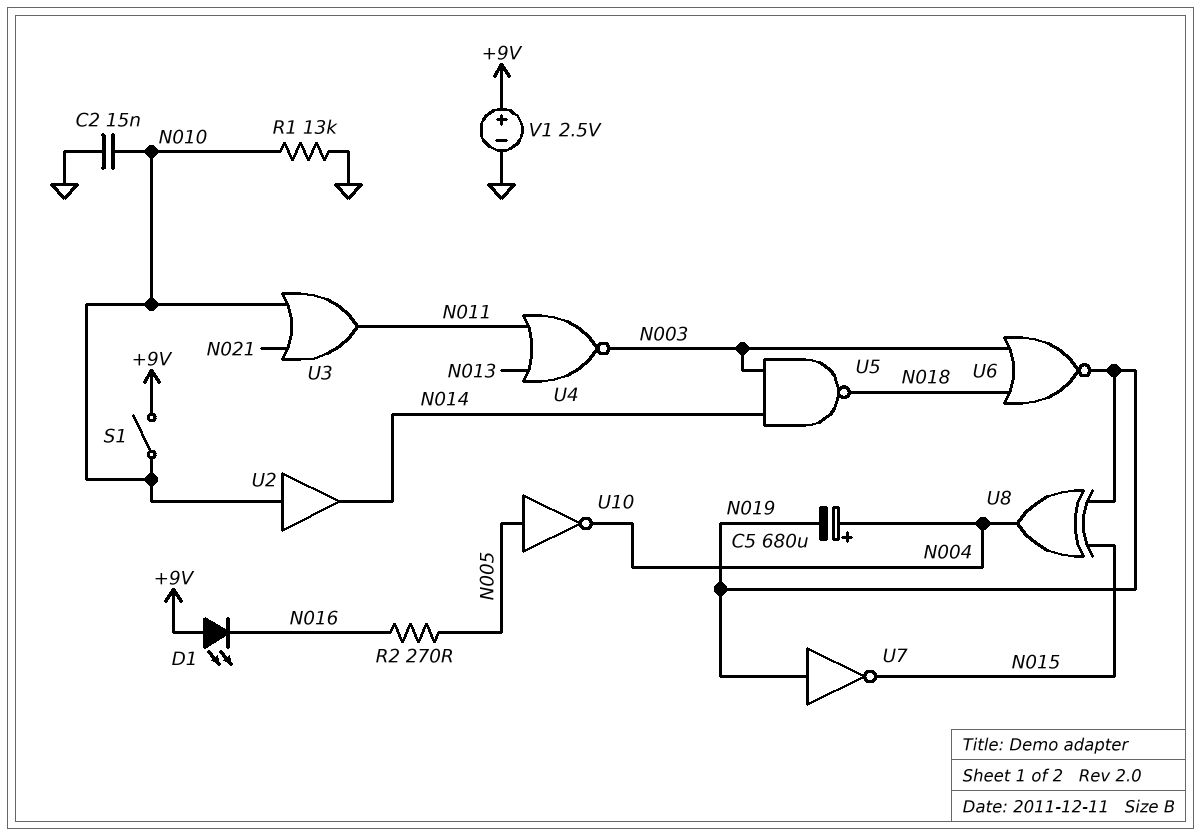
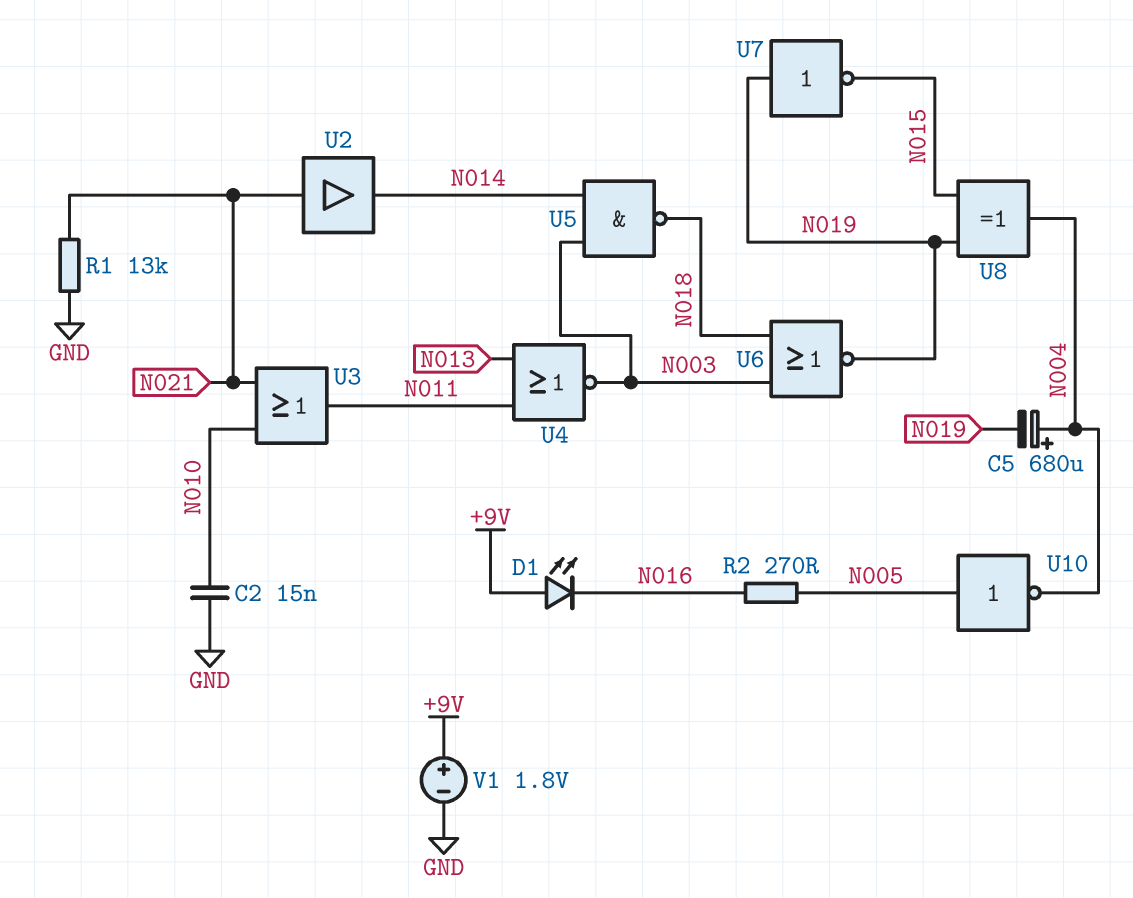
R1: 13k (GND, N010) -> 13k (GND, N021)
S1: switch (+9V, N010) -> none
U2: buffer (in N010, out N014) -> buffer (in N021, out N014)
V1: 2.5V (plus +9V, minus GND) -> 1.8V (plus +9V, minus GND)

